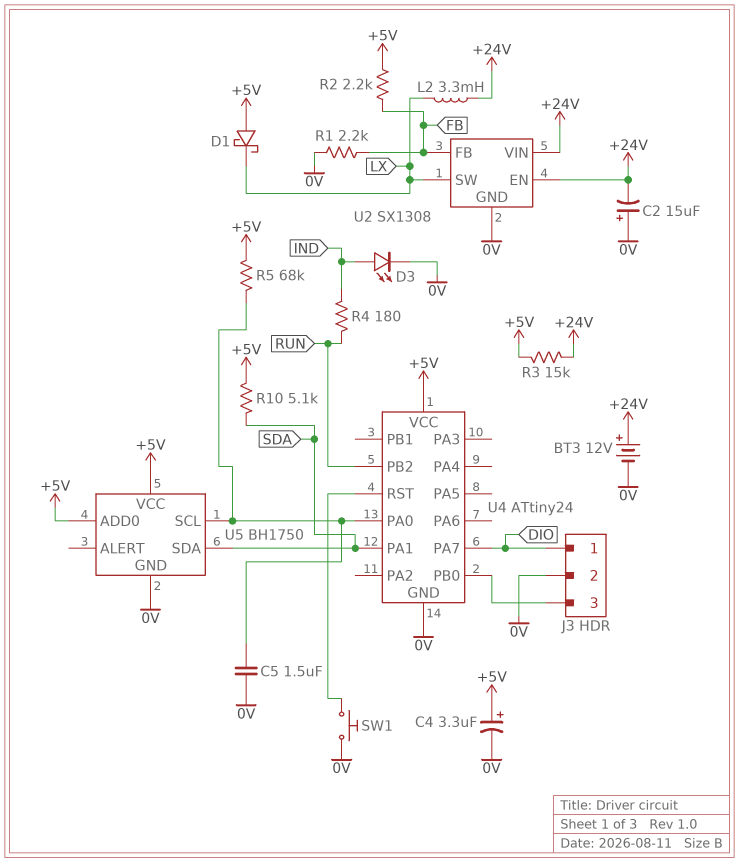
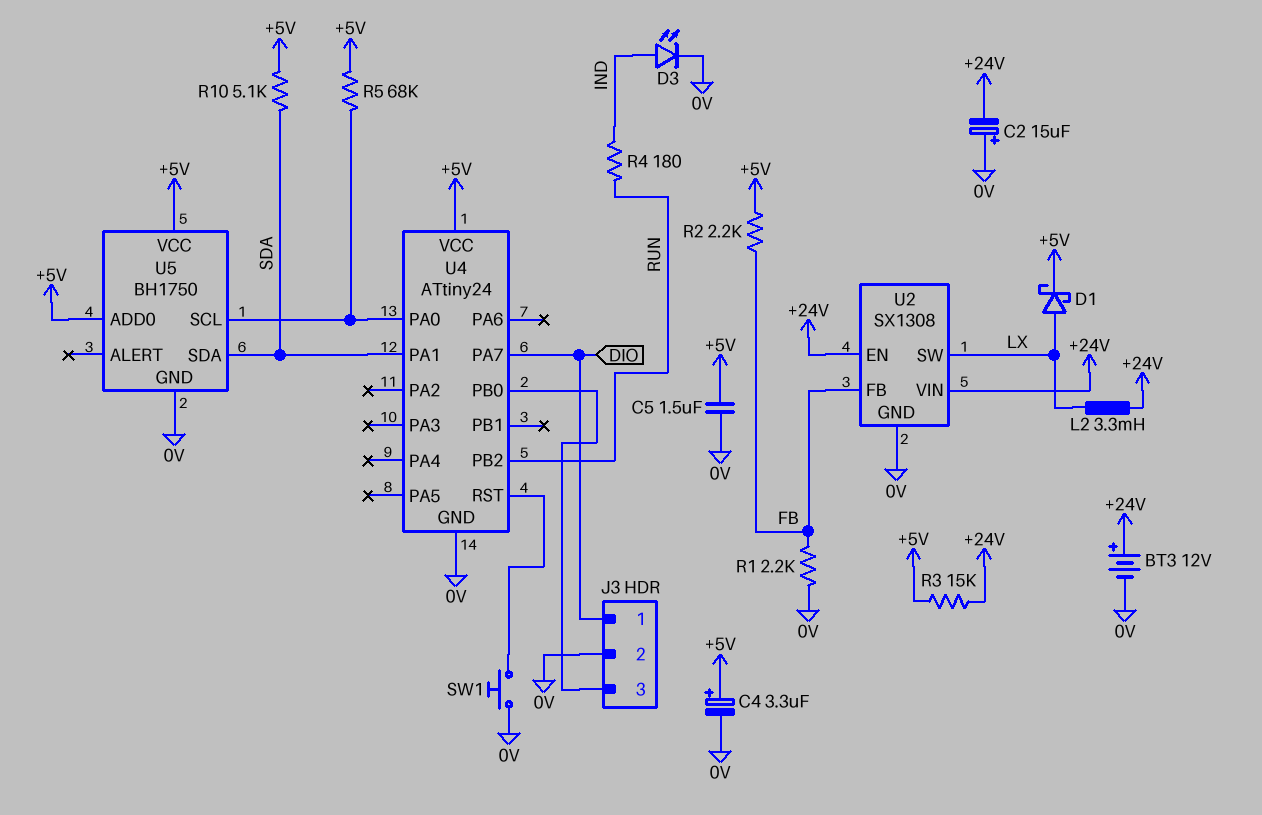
C5: 1.5uF (0V, U4/PA0) -> 1.5uF (+5V, 0V)
D1: schottky (A +5V, K LX) -> schottky (A LX, K +5V)

